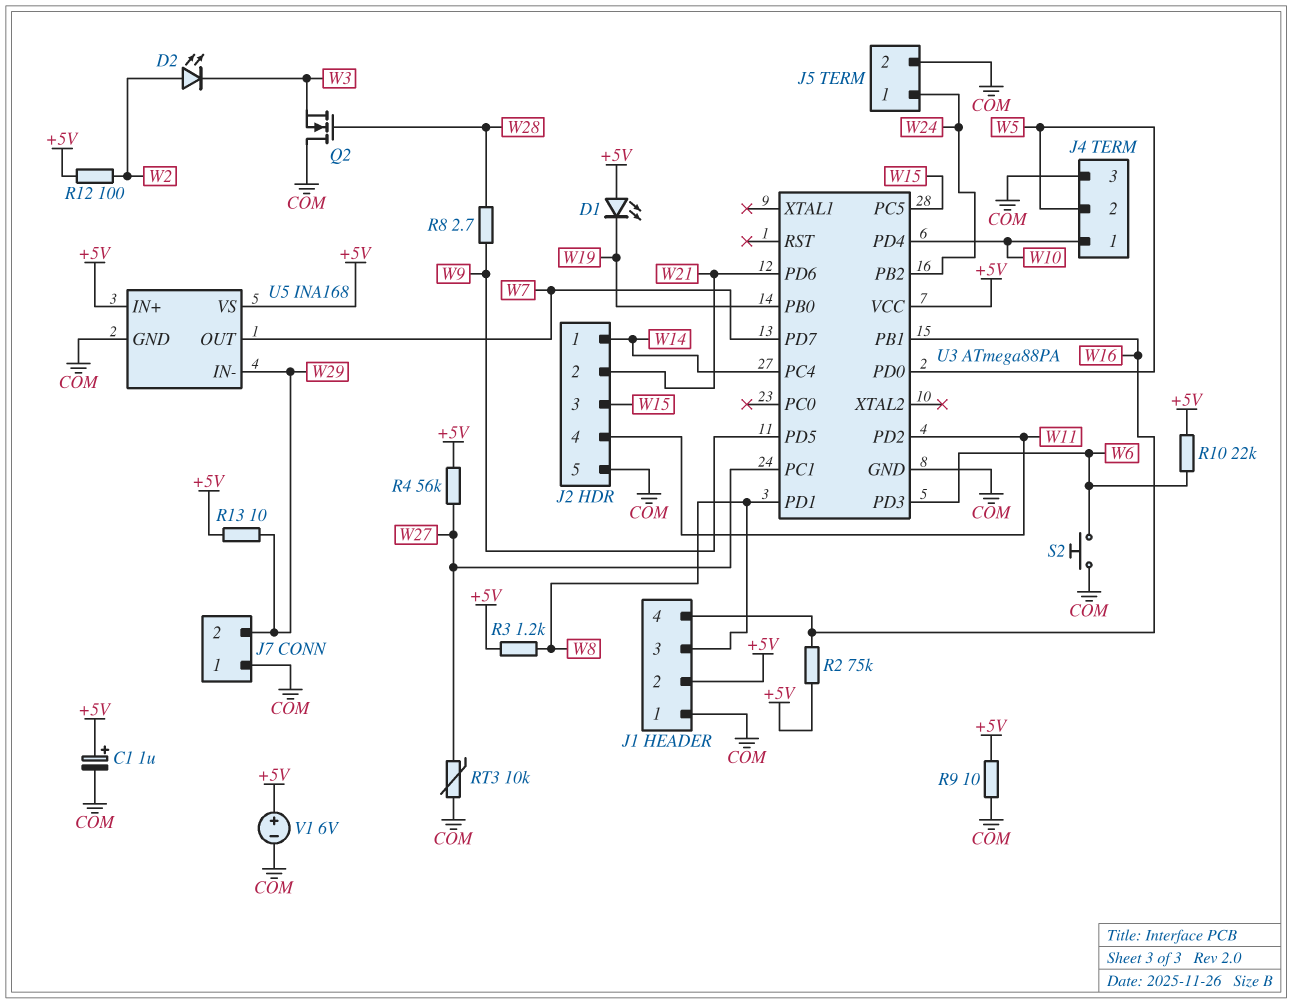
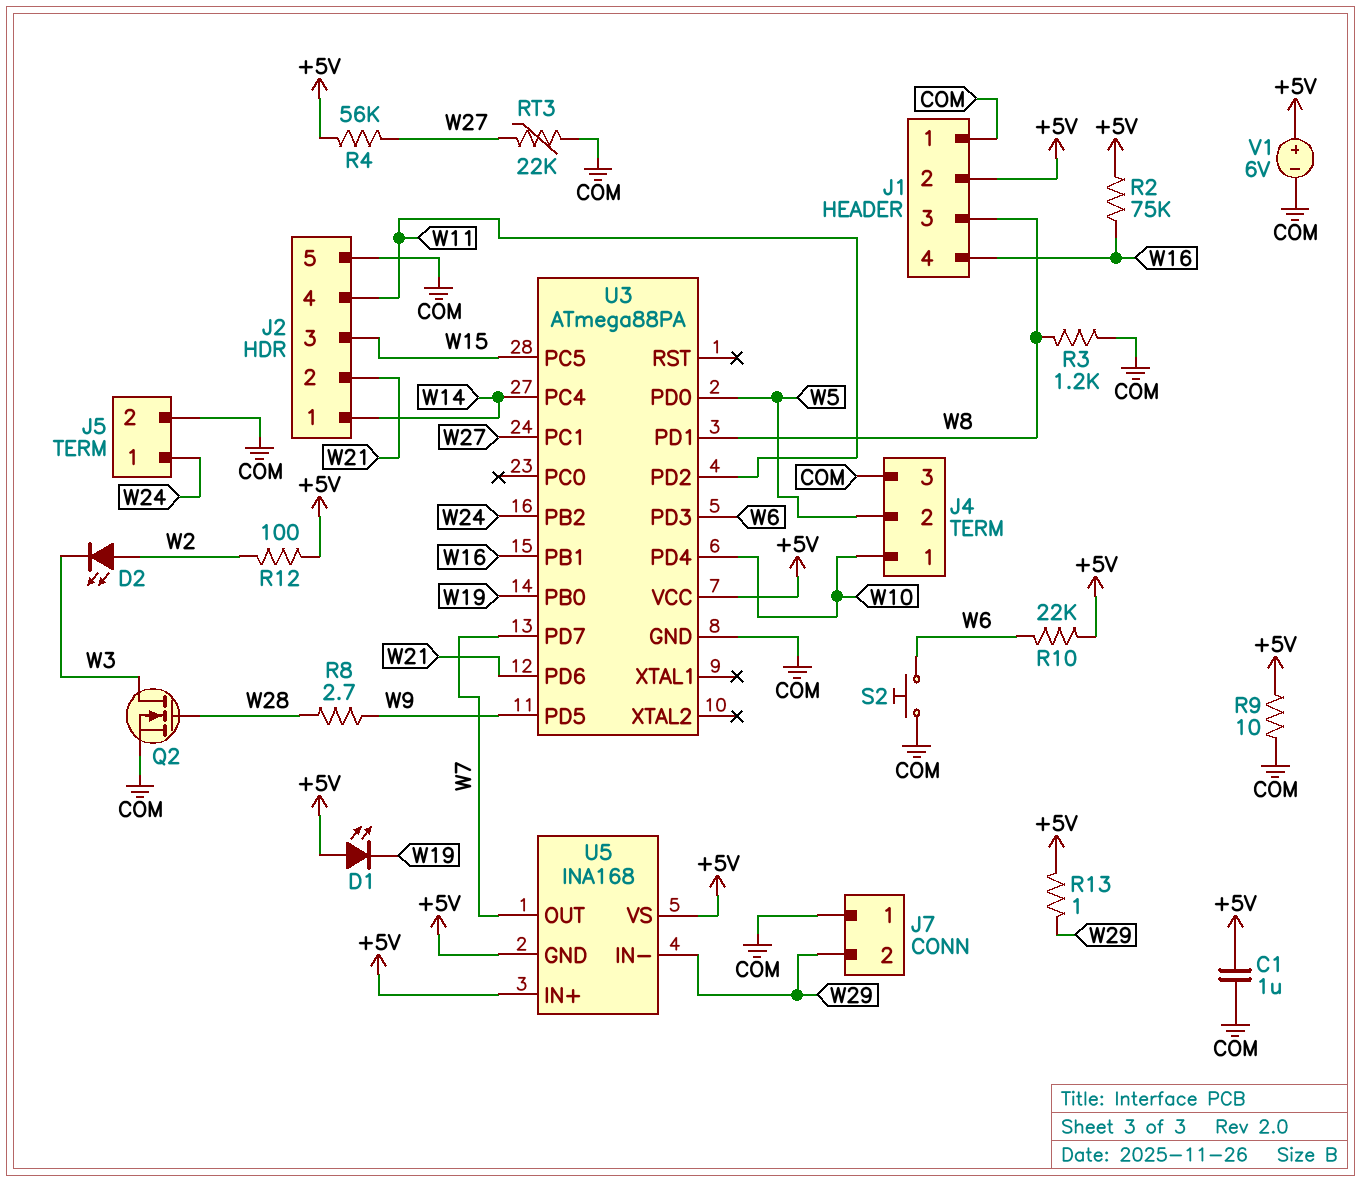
C1: 1uF (plus +5V, minus COM) -> 1uF (+5V, COM)
Q2: NMOS (G W28, D COM, S W3) -> NMOS (G W28, D W3, S COM)
R3: 1.2k (+5V, W8) -> 1.2k (COM, W8)
R13: 10 (+5V, W29) -> 1 (+5V, W29)
RT3: 10k (COM, W27) -> 22k (COM, W27)
U5 pin GND: COM -> +5V

